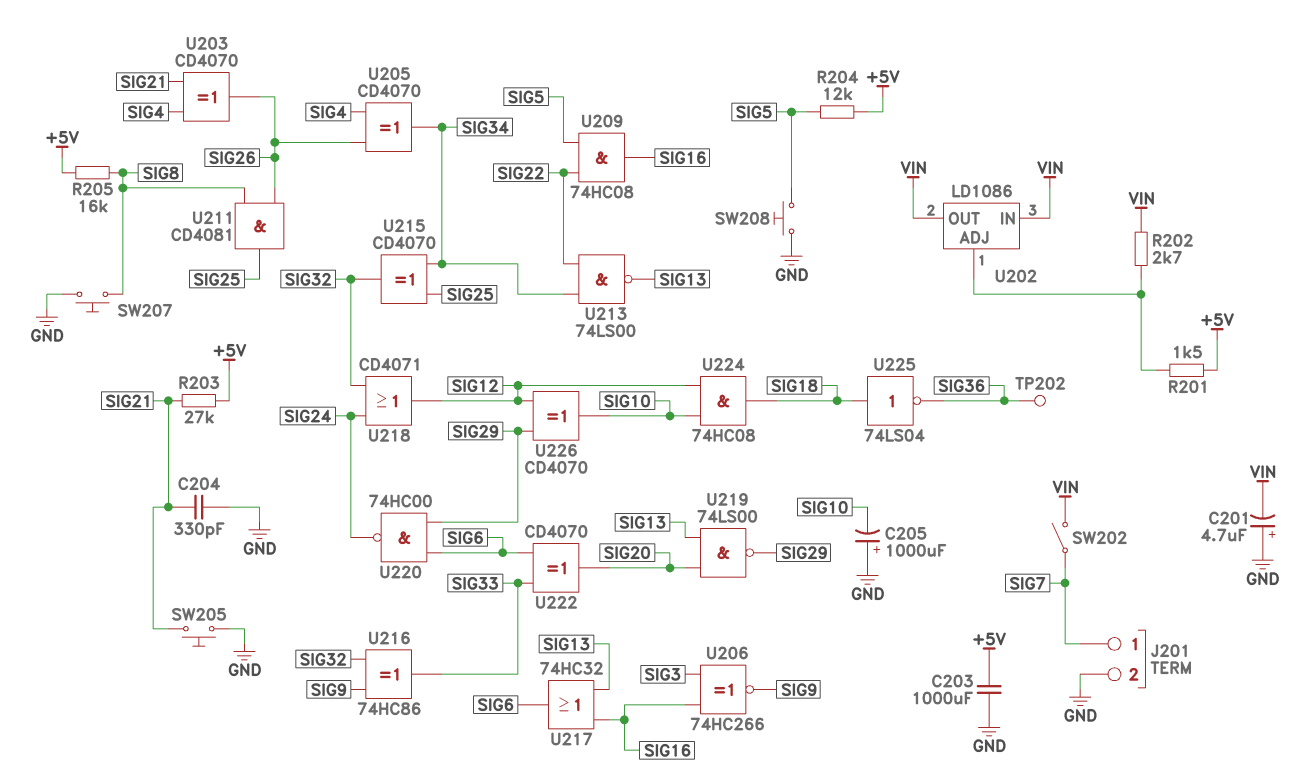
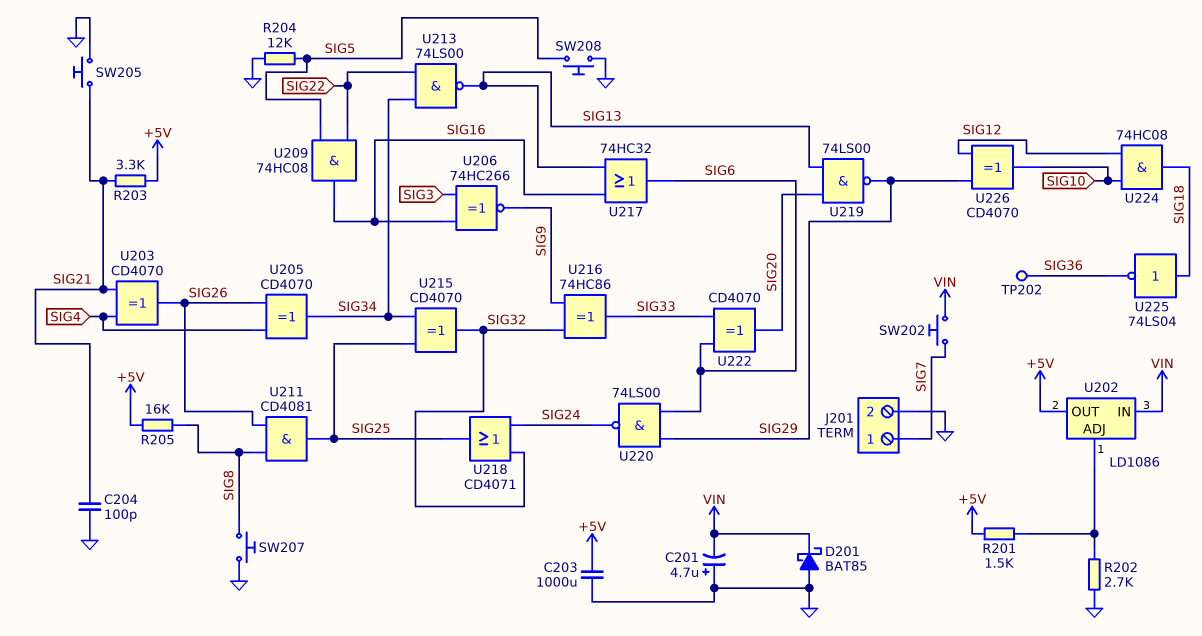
C204: 330pF (GND, SIG21) -> 100pF (GND, SIG21)
C205: 1000uF (plus GND, minus SIG10) -> none
D201: none -> schottky BAT85 (A GND, K VIN)
R202: 2.7k (U202/ADJ, VIN) -> 2.7k (GND, U202/ADJ)
R203: 27k (+5V, SIG21) -> 3.3k (+5V, SIG21)
R204: 12k (+5V, SIG5) -> 12k (GND, SIG5)
SW202: switch (SIG7, VIN) -> button (SIG7, VIN)
U202 pin OUT: VIN -> +5V
U218: OR CD4071 (in SIG24, in SIG32, out SIG12) -> OR CD4071 (in SIG24, in SIG32, out SIG25)
U220: NAND 74HC00 (in SIG6, in SIG29, out SIG24) -> NAND 74LS00 (in SIG6, in SIG29, out SIG24)

